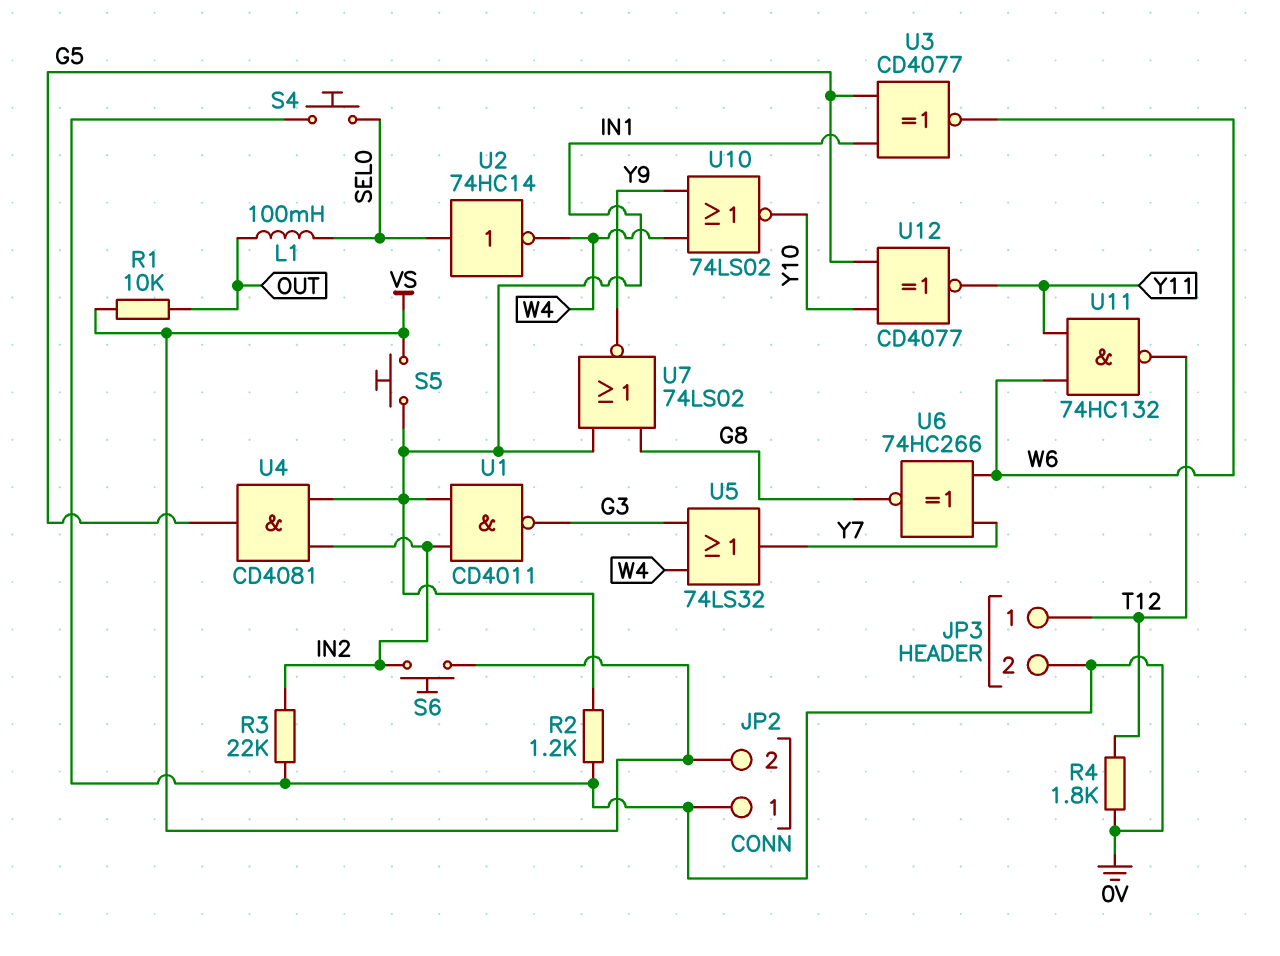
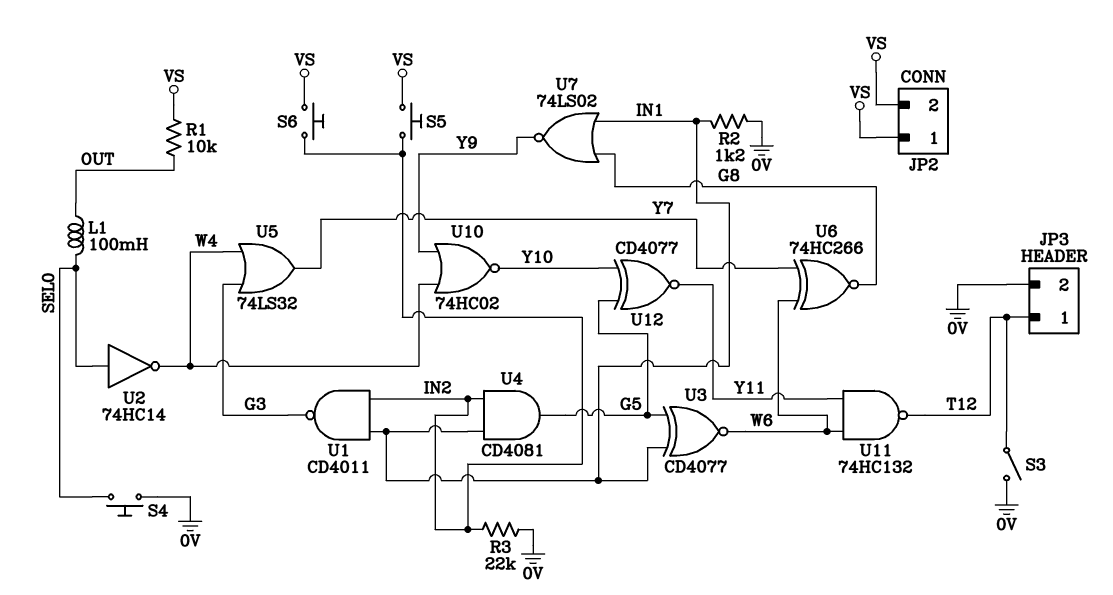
JP2 pin 1: 0V -> VS
R4: 1.8k (0V, T12) -> none
S3: none -> switch (0V, T12)
S5: button (IN1, VS) -> button (IN2, VS)
U10: NOR 74LS02 (in W4, in Y9, out Y10) -> NOR 74HC02 (in W4, in Y9, out Y10)

